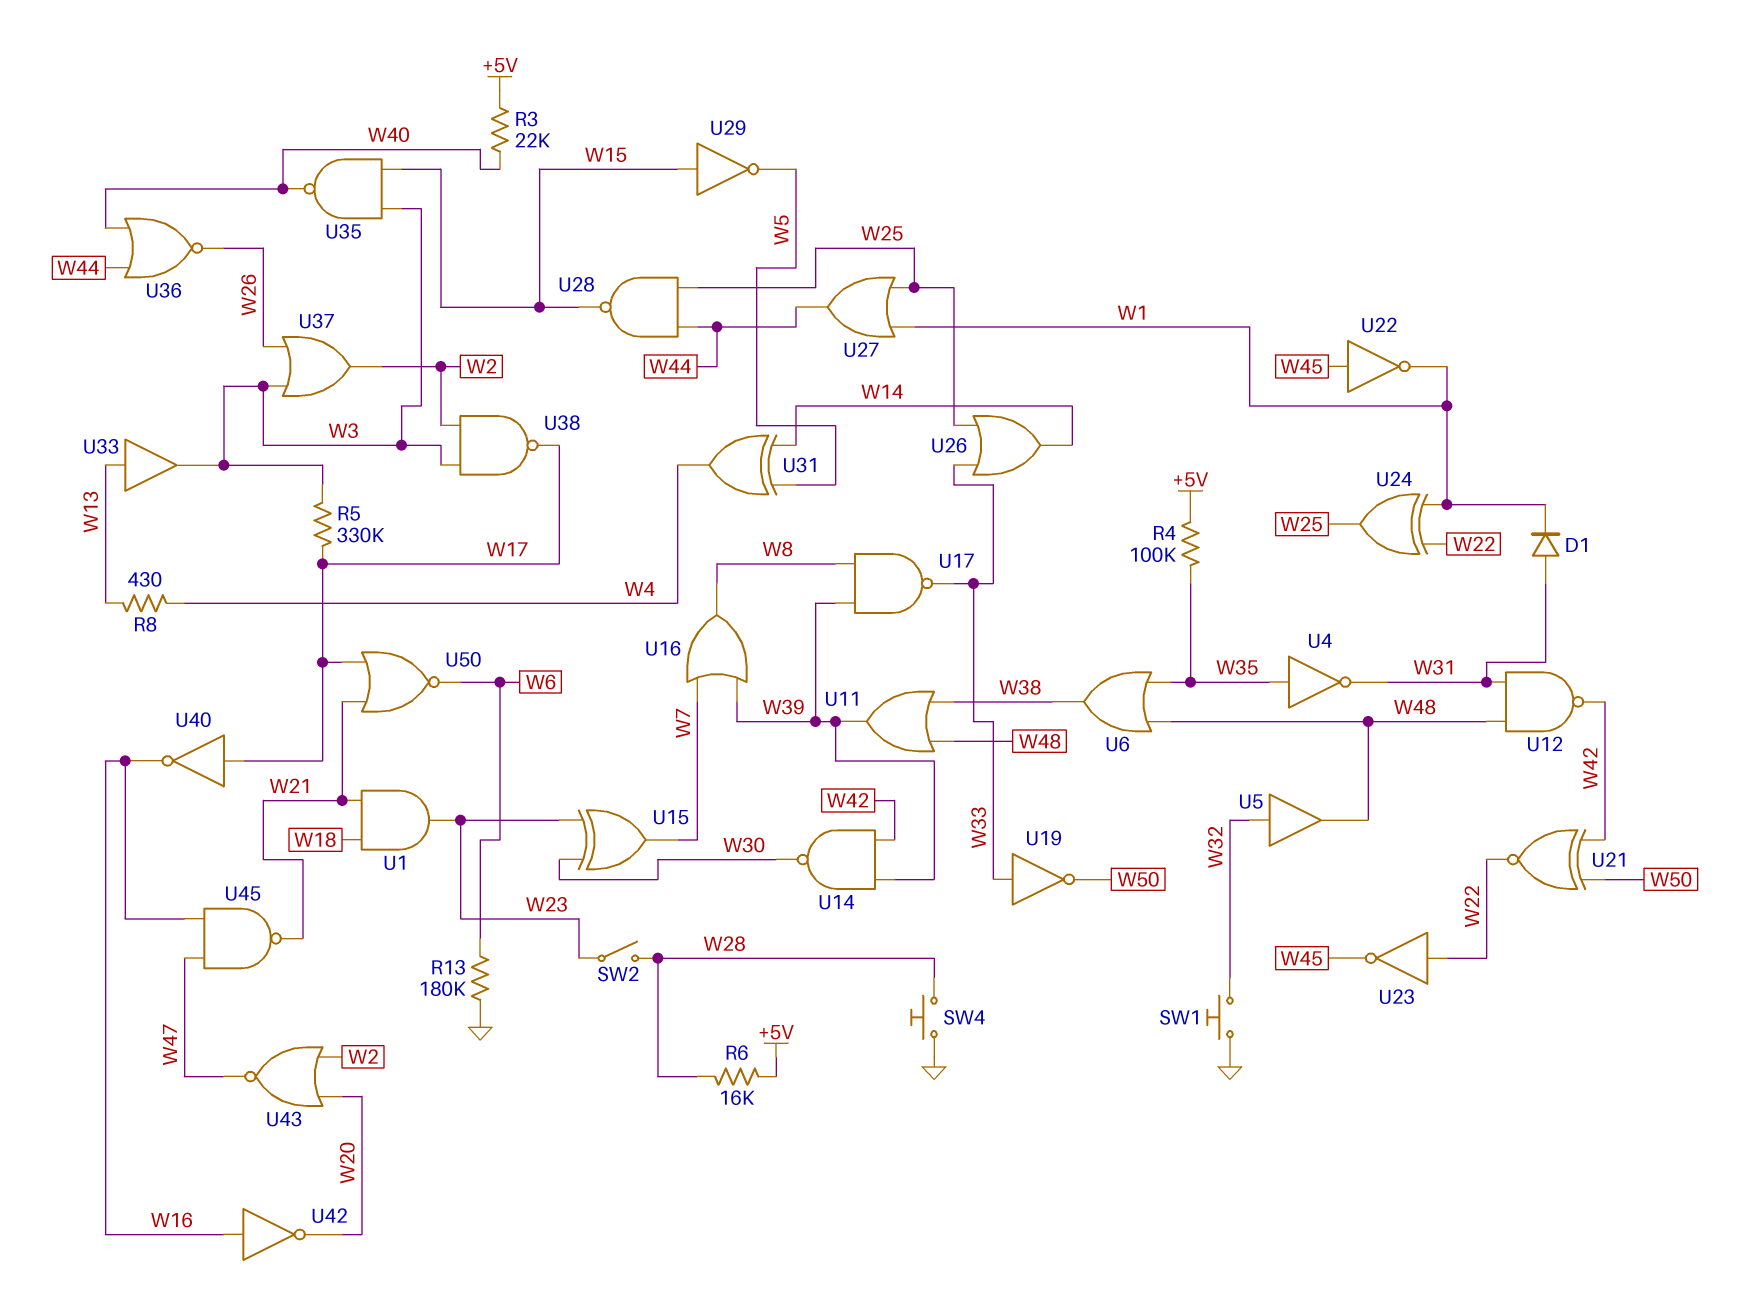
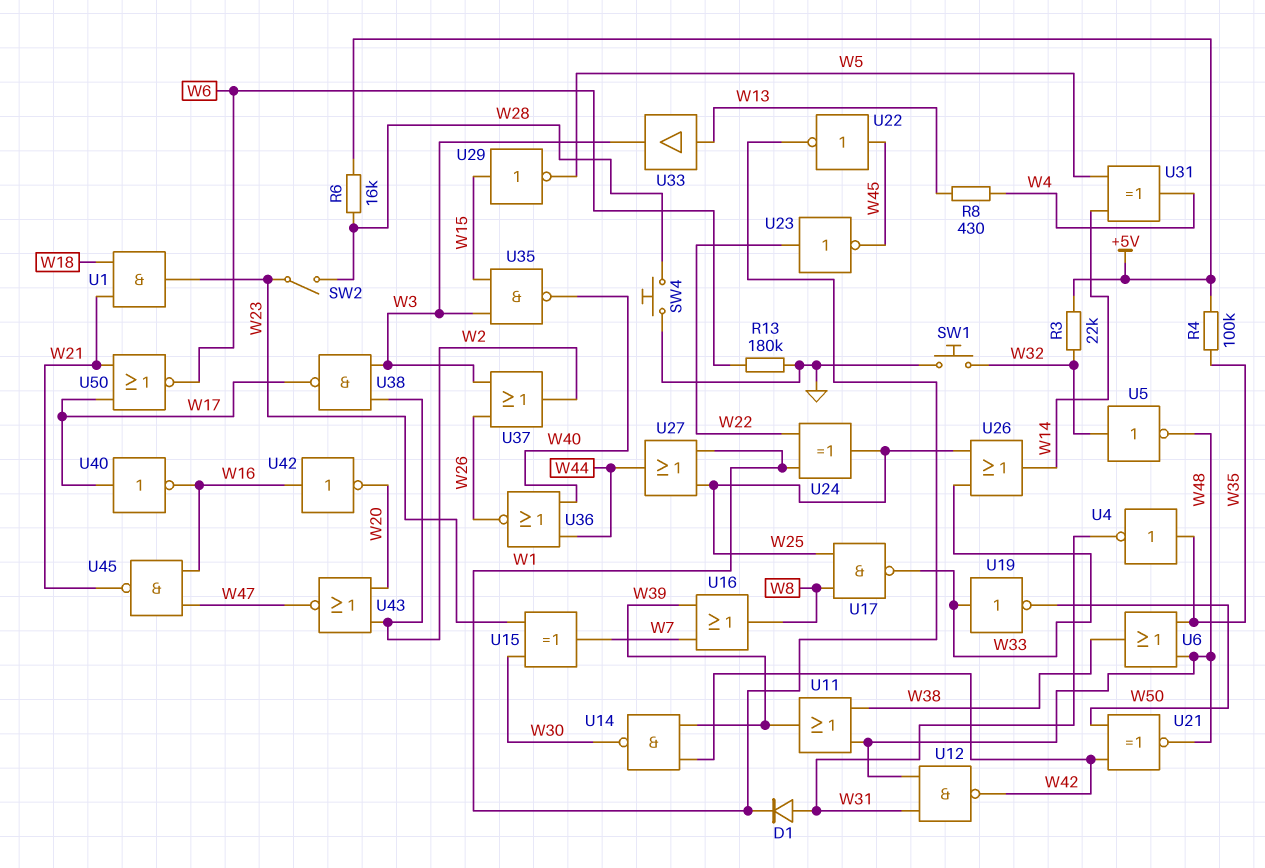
R3: 22k (+5V, W40) -> 22k (+5V, W32)
R5: 330k (W3, W17) -> none
U5: buffer (in W32, out W48) -> NOT (in W32, out W48)
U17: NAND (in W8, in W39, out W33) -> NAND (in W8, in W25, out W33)
U21: XNOR (in W42, in W50, out W22) -> XNOR (in W42, in W50, out W48)
U28: NAND (in W25, in W44, out W15) -> none

